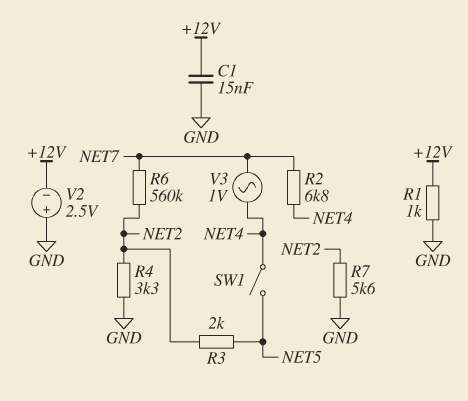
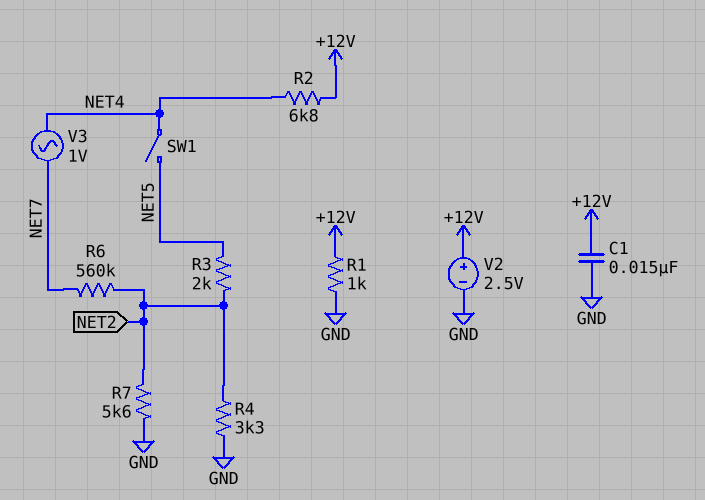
R2: 6.8k (NET4, NET7) -> 6.8k (+12V, NET4)
V2: 2.5V (plus GND, minus +12V) -> 2.5V (plus +12V, minus GND)

